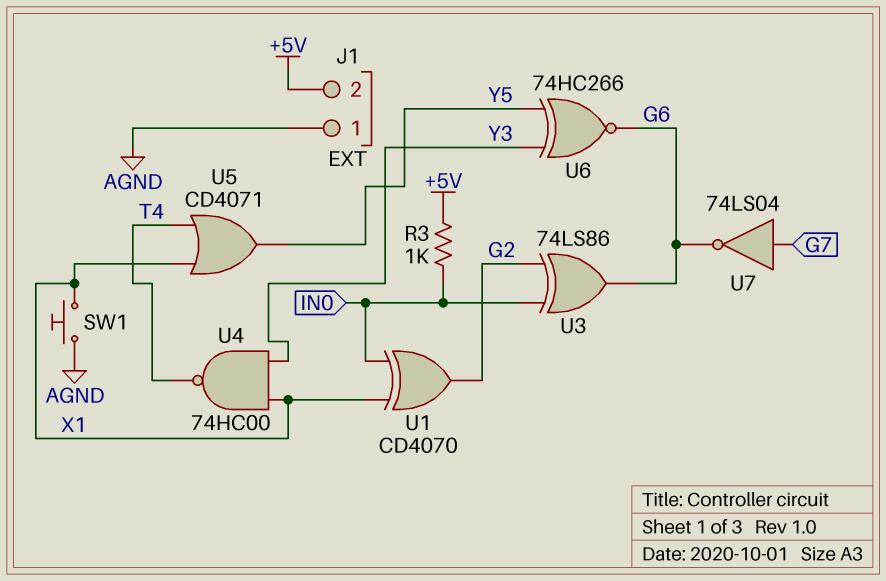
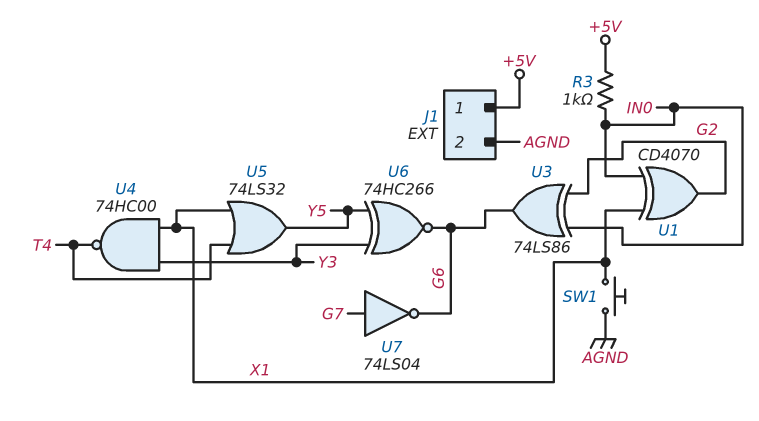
J1 pin 1: AGND -> +5V
J1 pin 2: +5V -> AGND
U5: OR CD4071 (in T4, in X1, out Y5) -> OR 74LS32 (in T4, in X1, out Y5)

